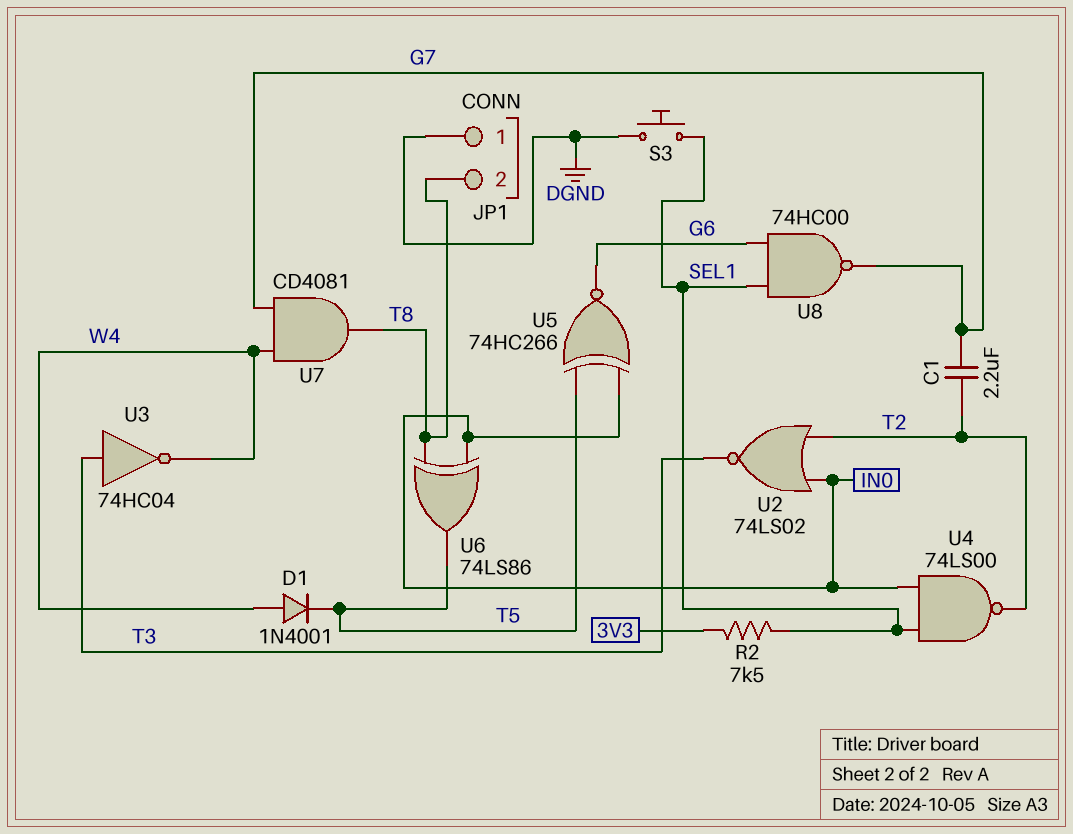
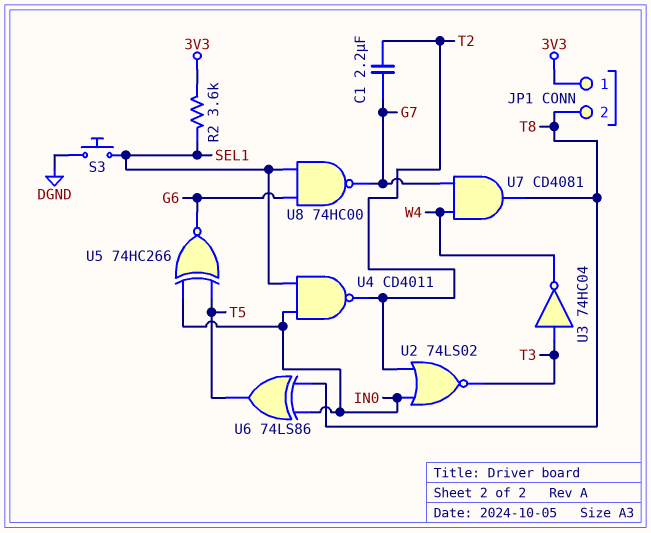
D1: diode 1N4001 (A W4, K T5) -> none
JP1 pin 1: DGND -> 3V3
R2: 7.5k (3V3, SEL1) -> 3.6k (3V3, SEL1)
U4: NAND 74LS00 (in IN0, in SEL1, out T2) -> NAND CD4011 (in IN0, in SEL1, out T2)

